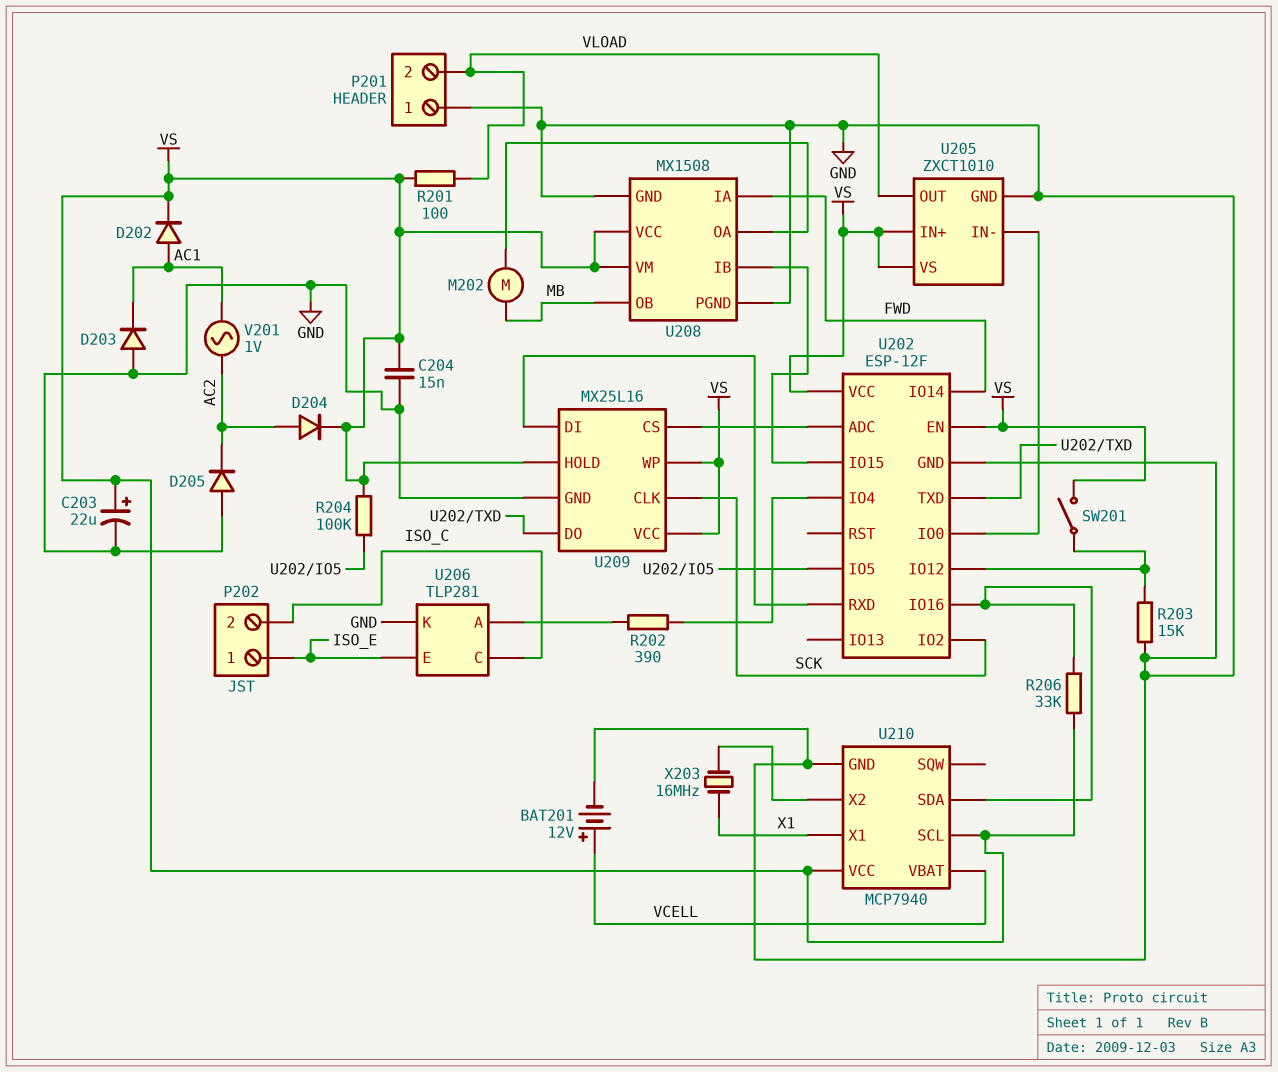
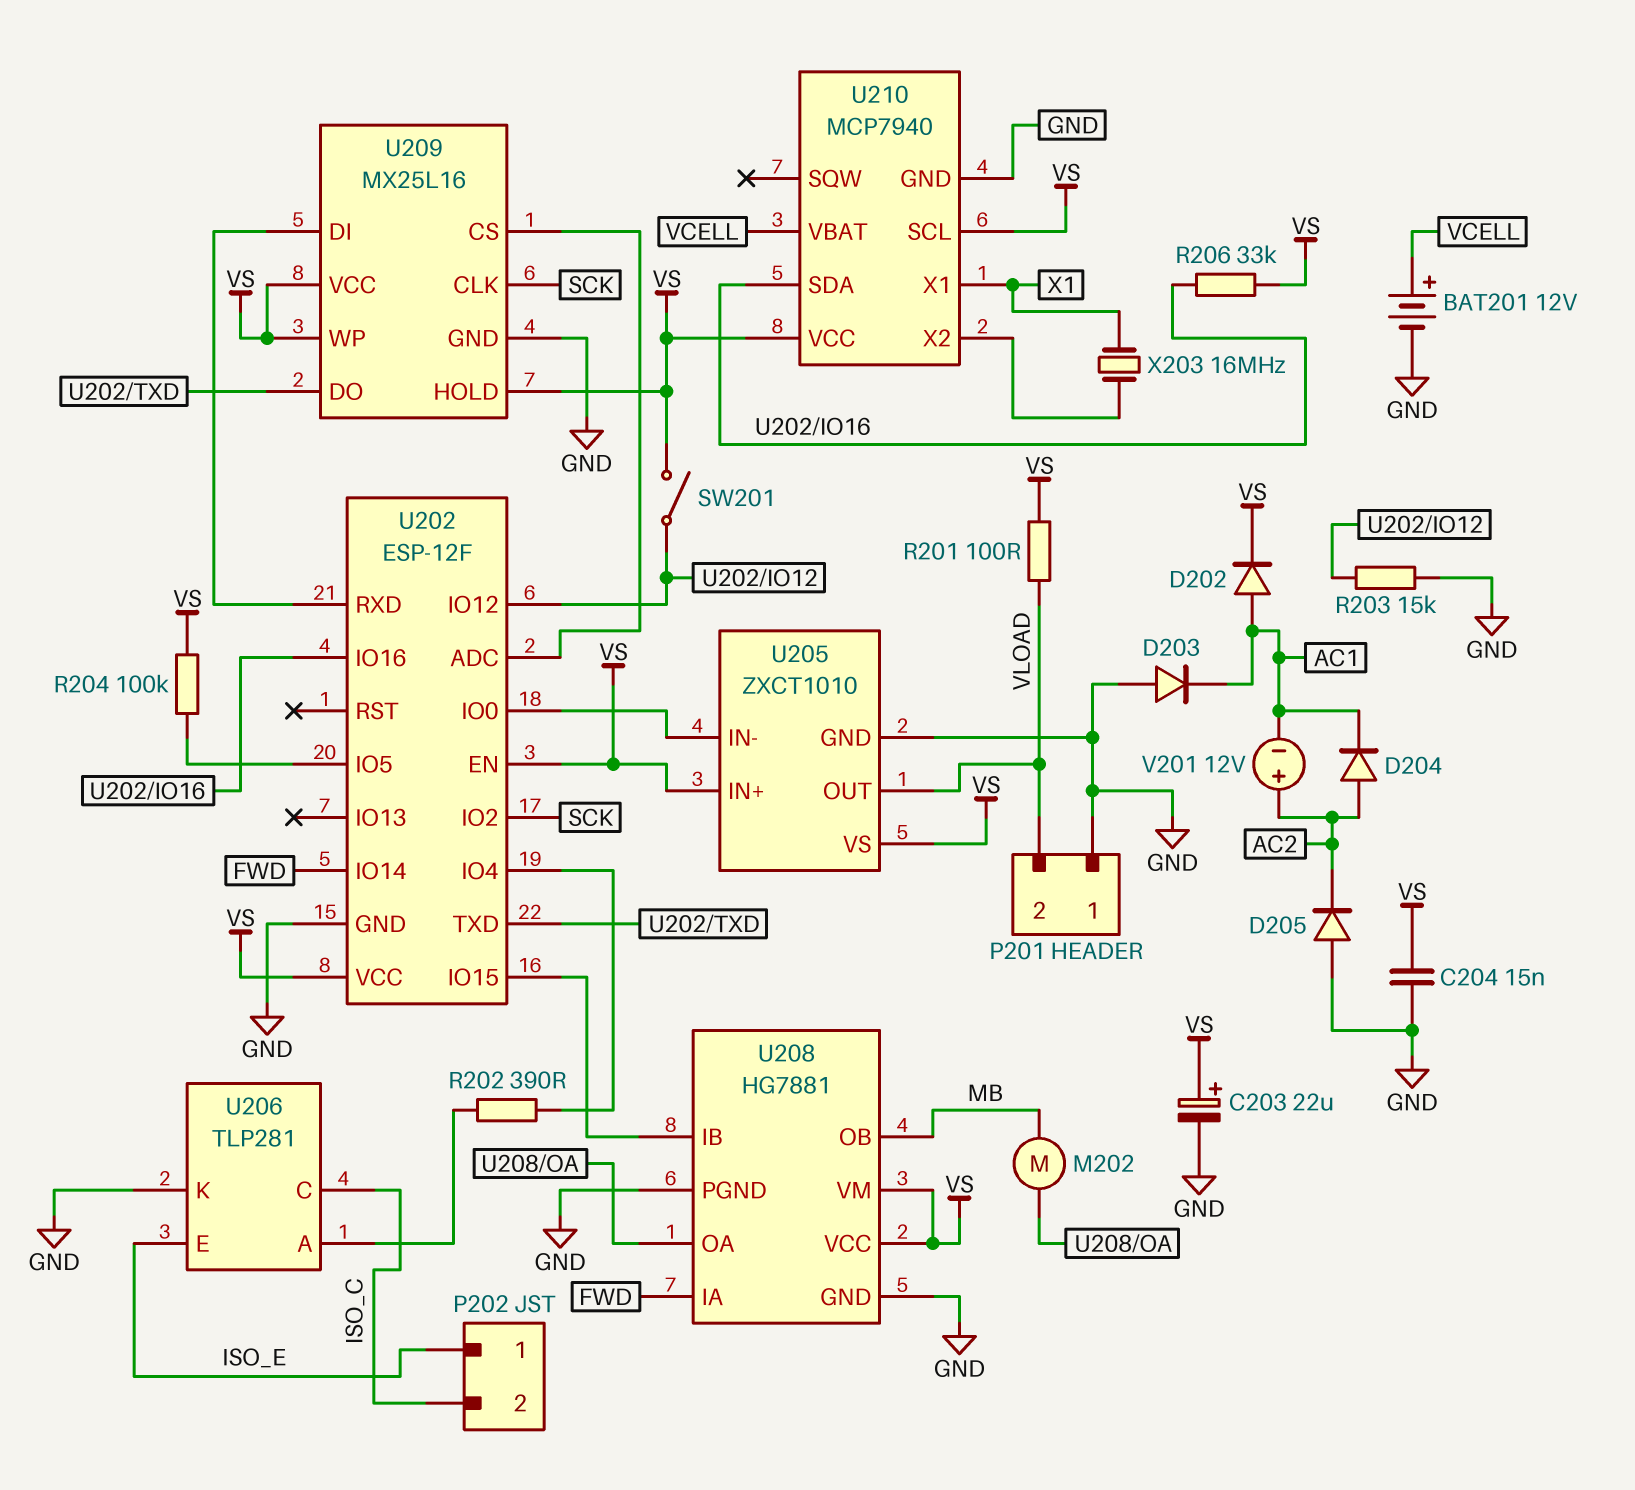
D204: diode (A AC2, K VS) -> diode (A AC2, K AC1)
U208: MX1508 -> HG7881
V201: AC 1V (AC1, AC2) -> 12V (plus AC2, minus AC1)

